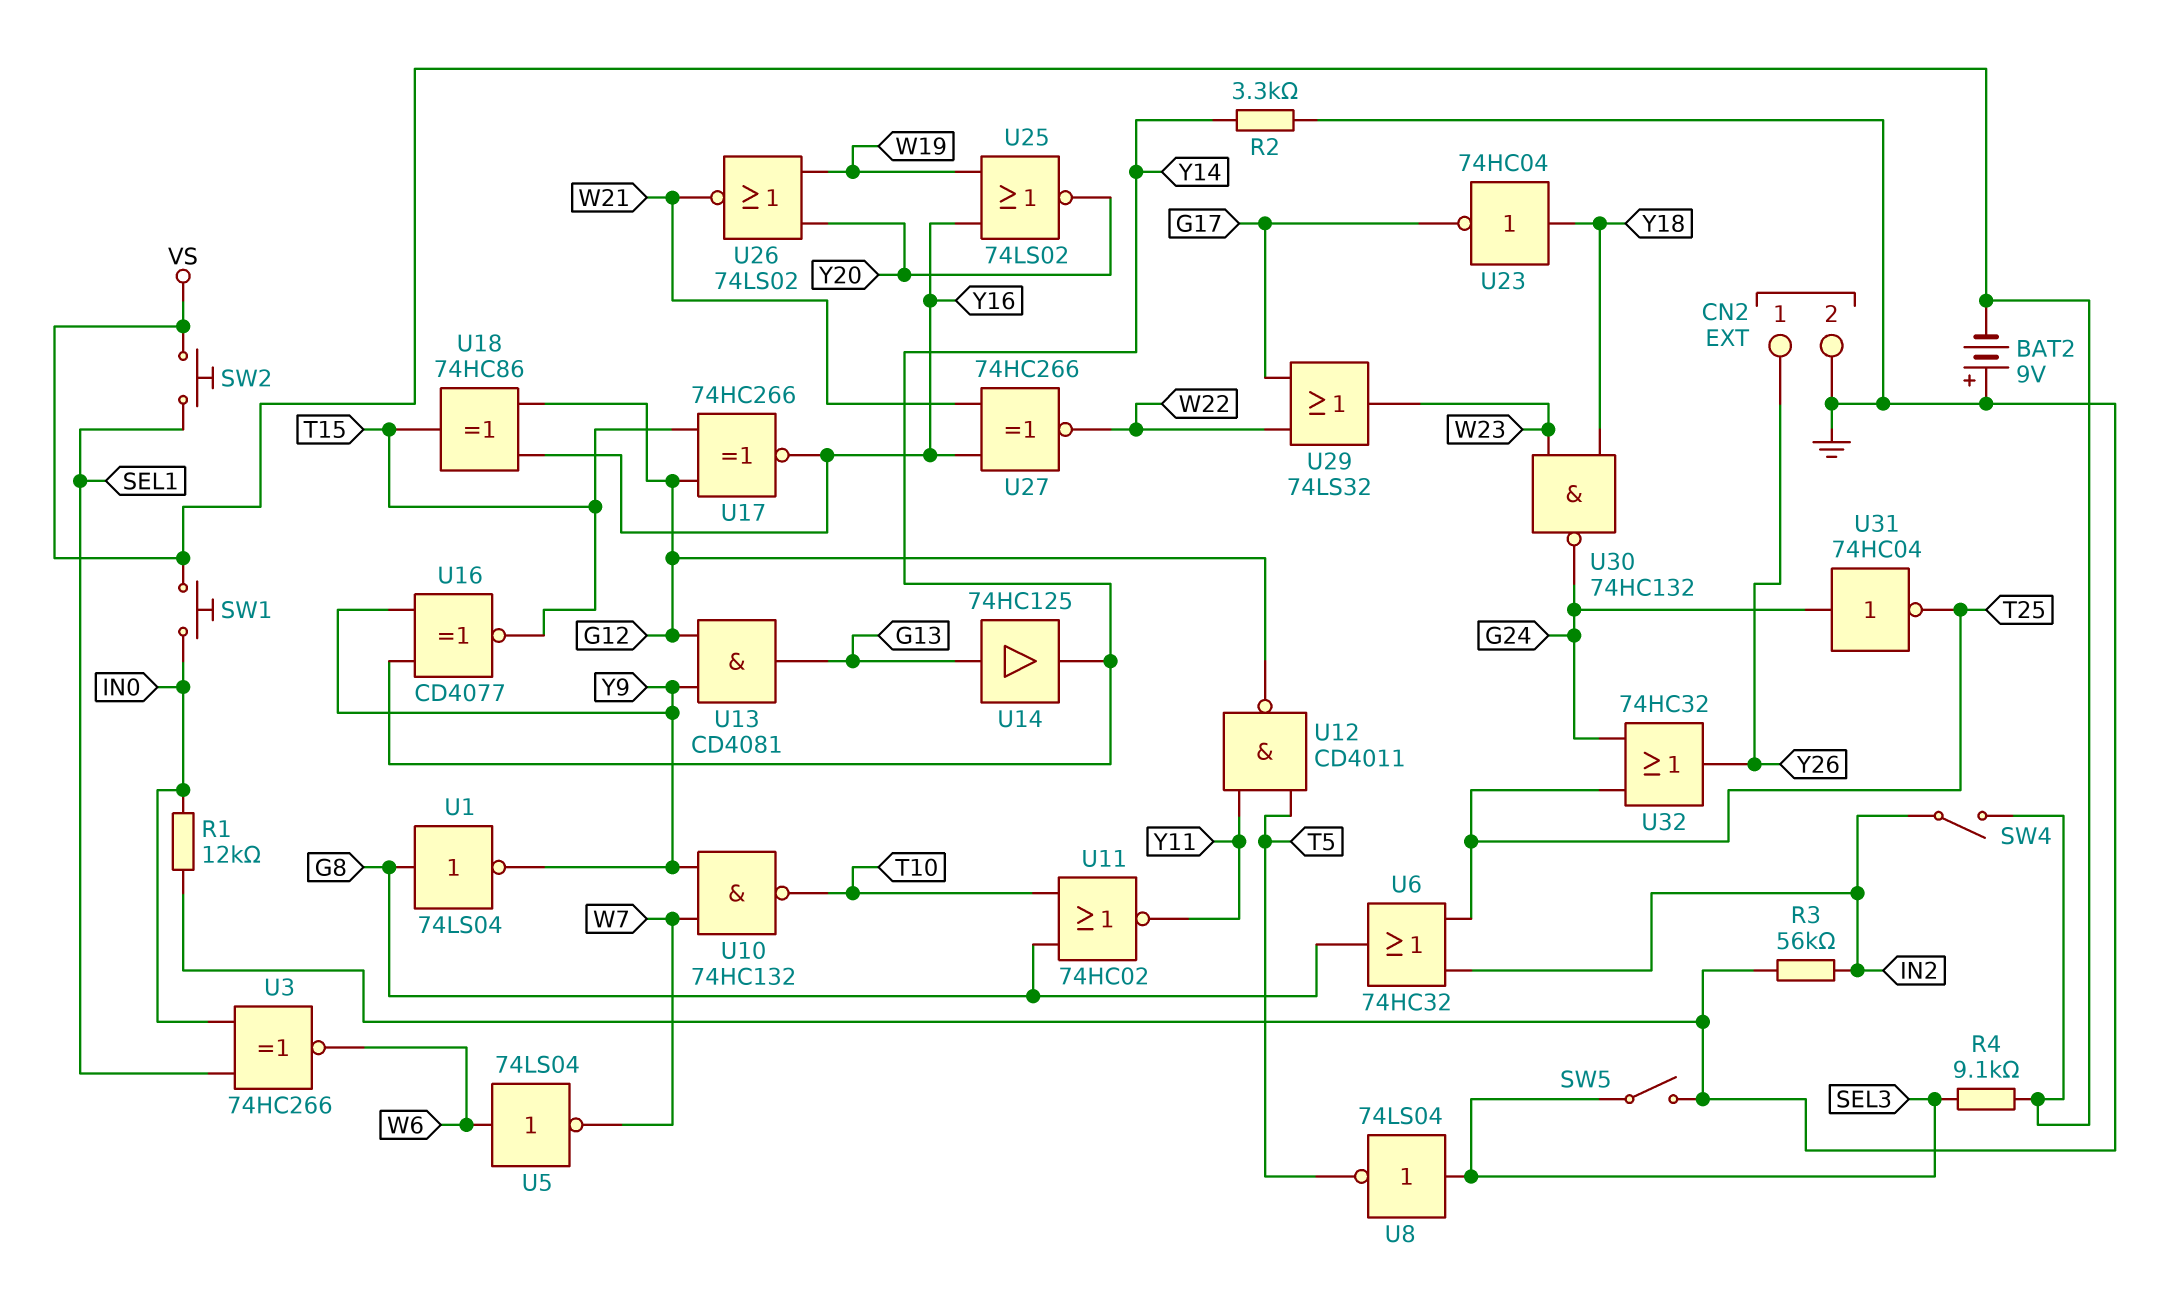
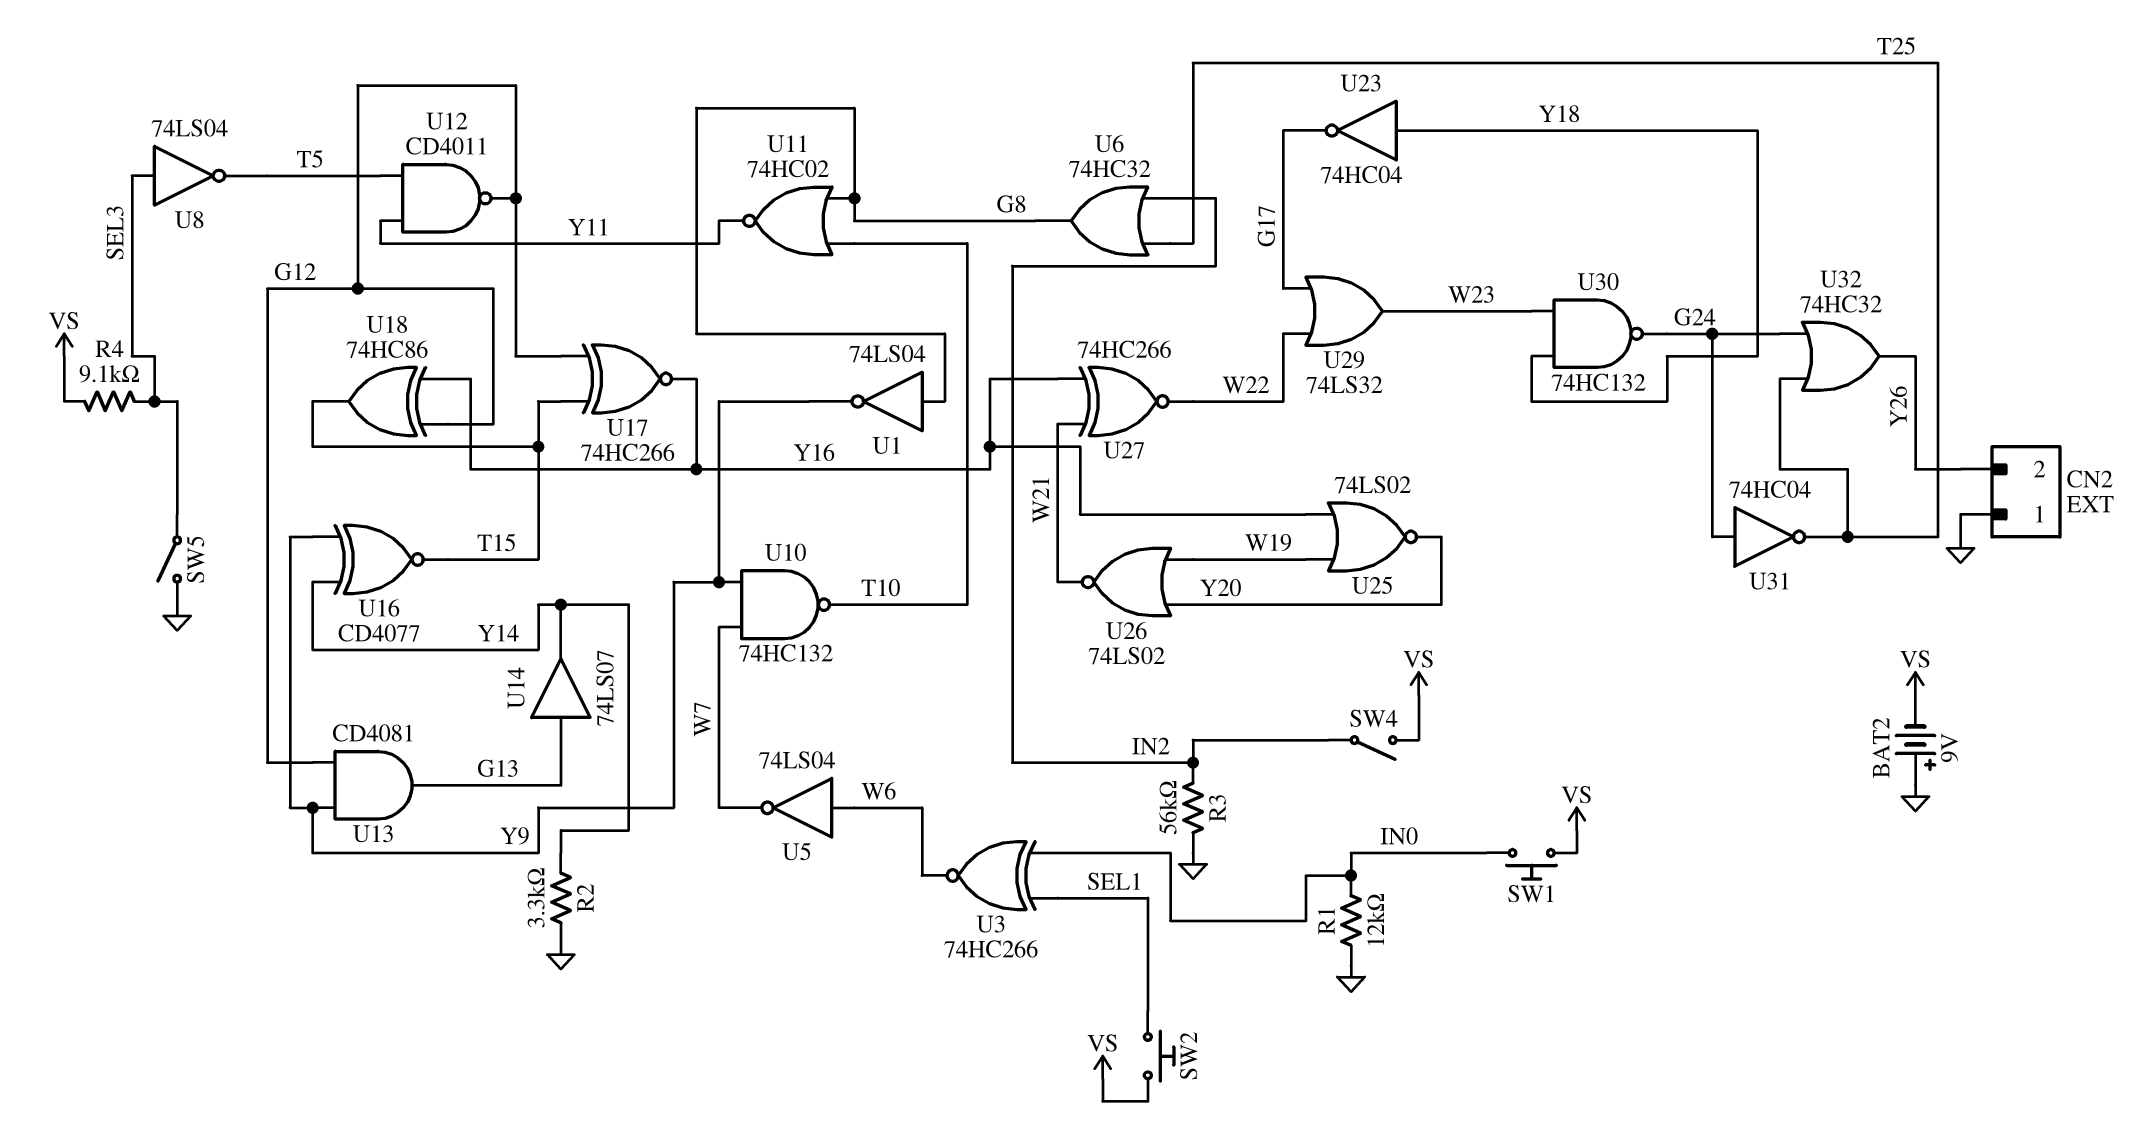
CN2 pin 1: Y26 -> GND
CN2 pin 2: GND -> Y26
U14: buffer 74HC125 (in G13, out Y14) -> buffer 74LS07 (in G13, out Y14)

